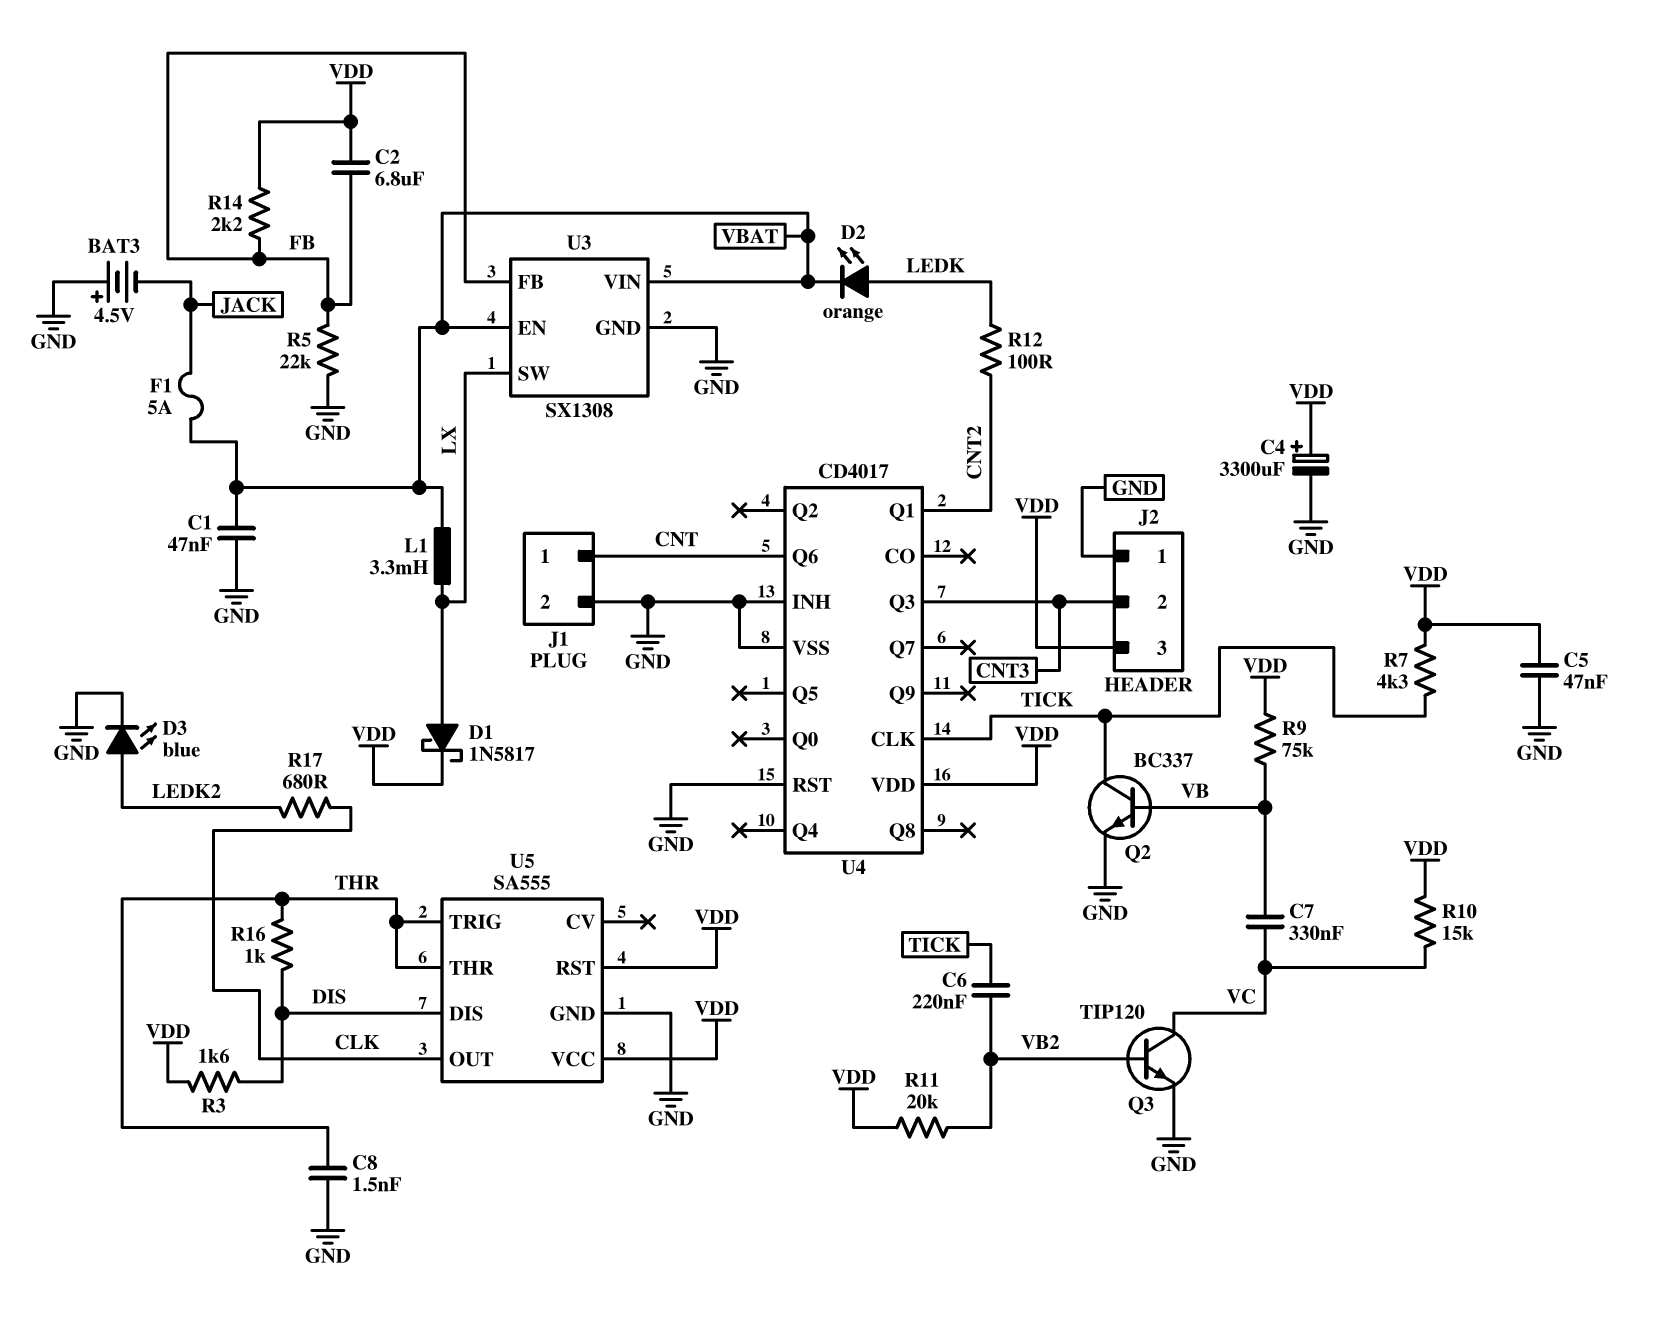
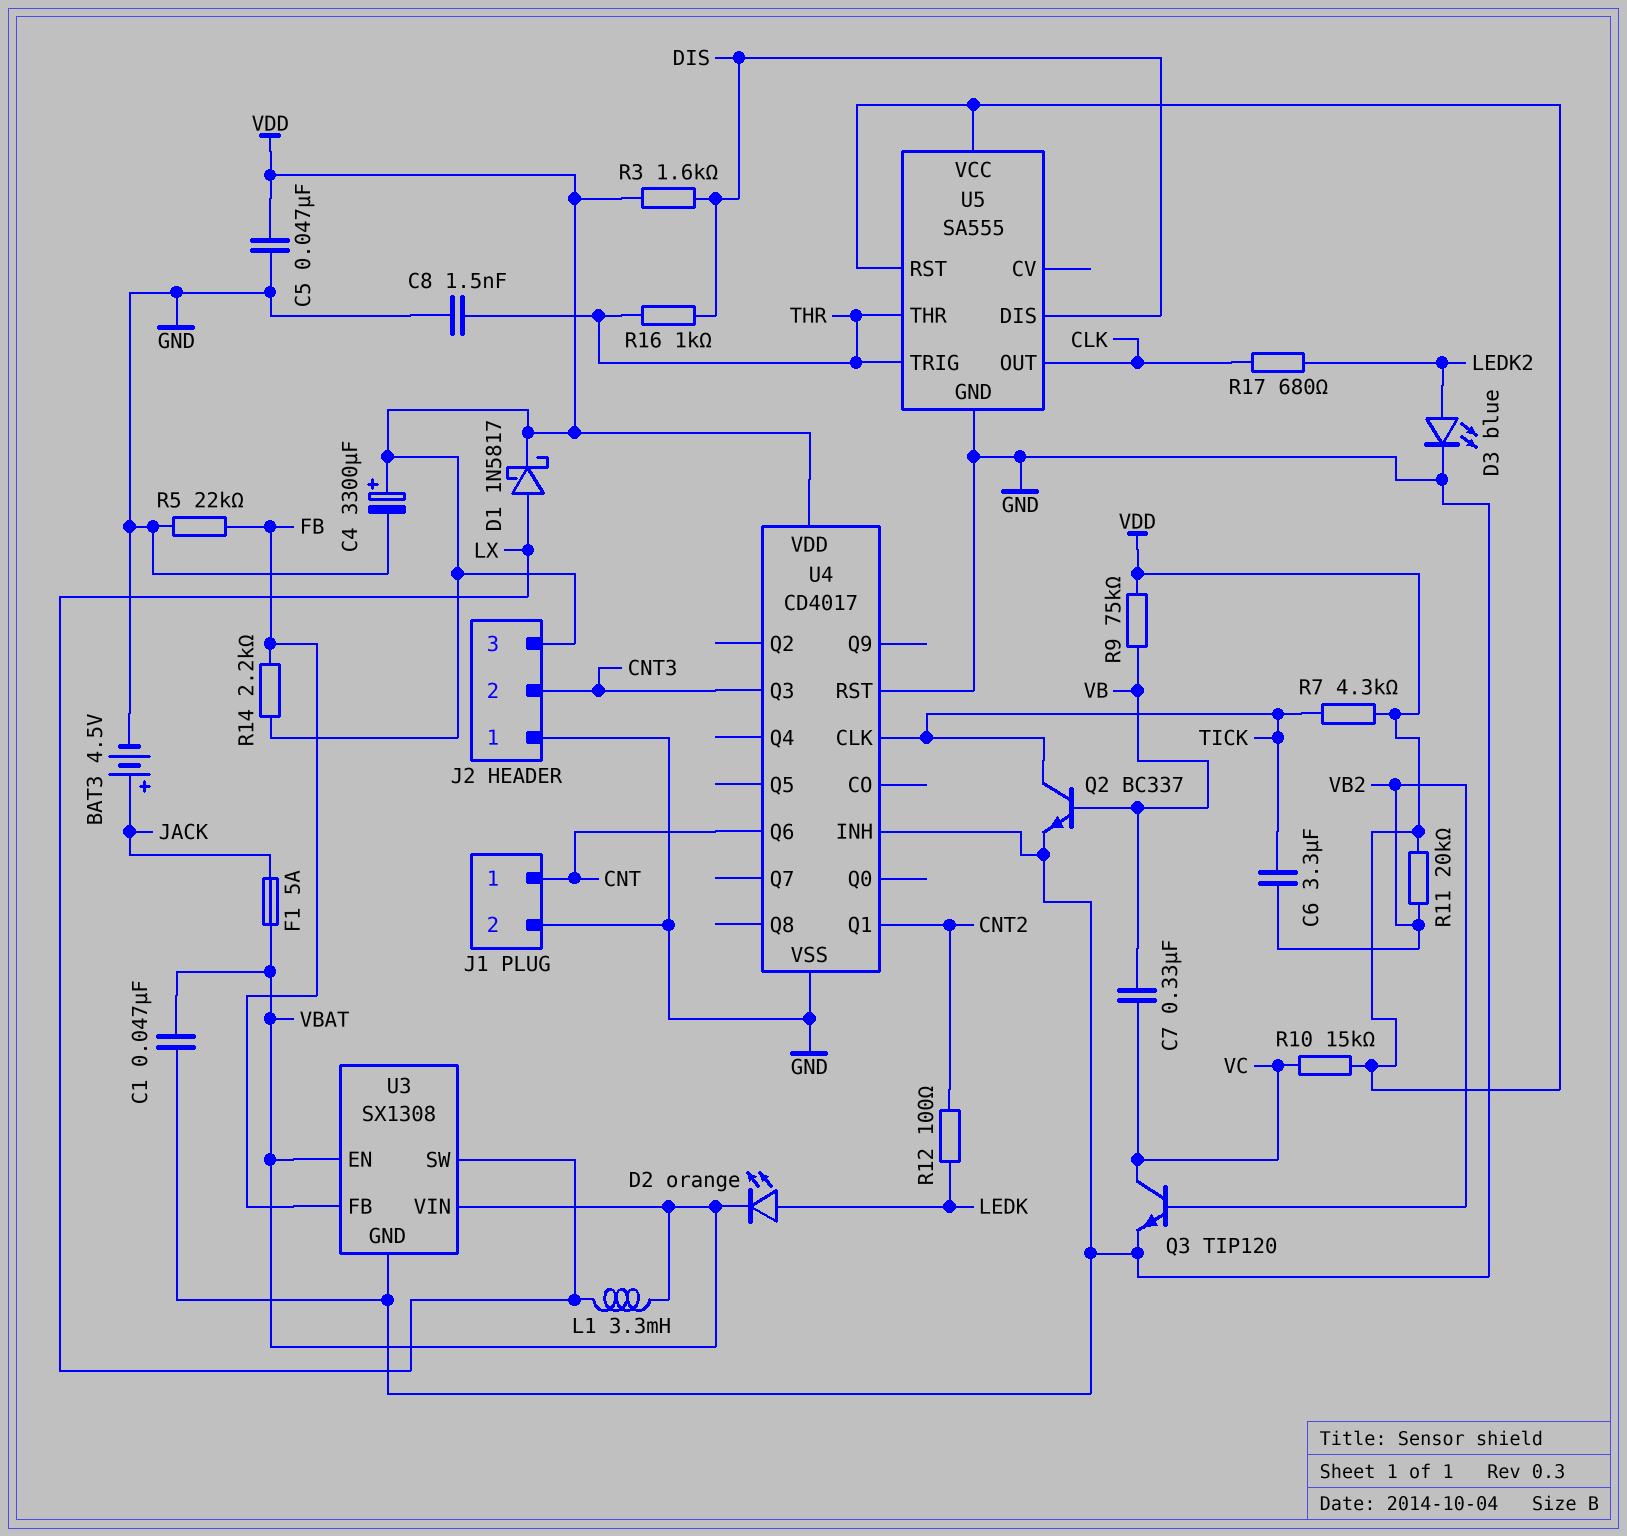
BAT3: 4.5V (plus GND, minus JACK) -> 4.5V (plus JACK, minus GND)
C2: 6.8uF (FB, VDD) -> none
C6: 220nF (TICK, VB2) -> 3.3uF (TICK, VB2)

